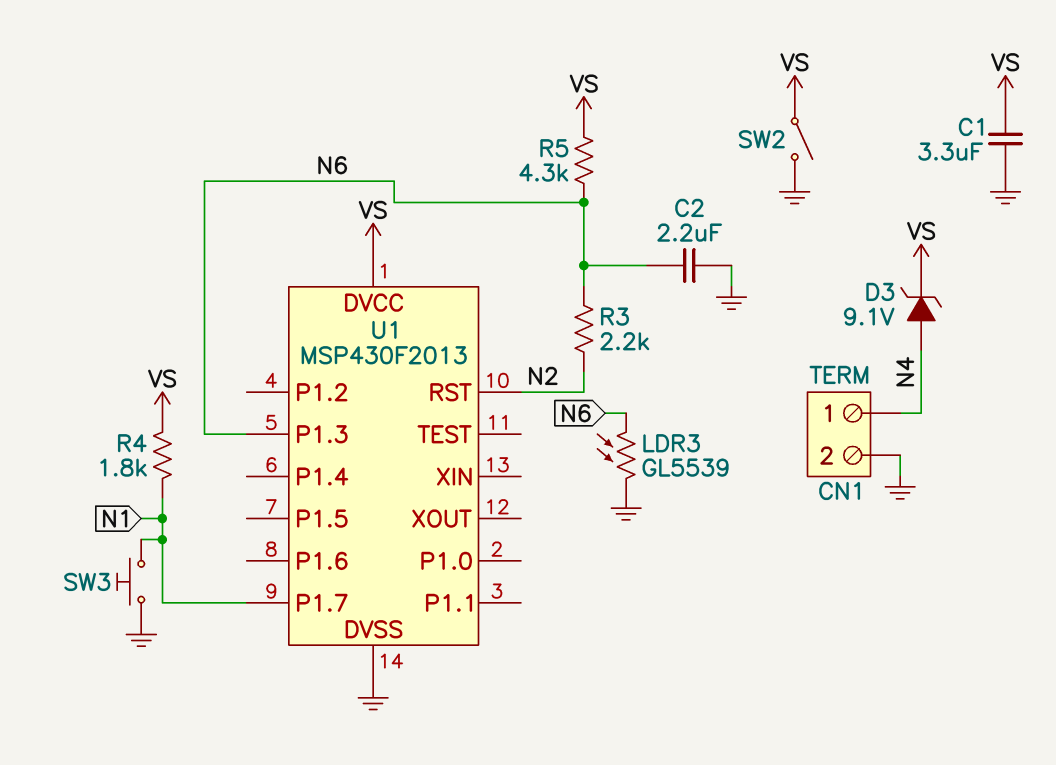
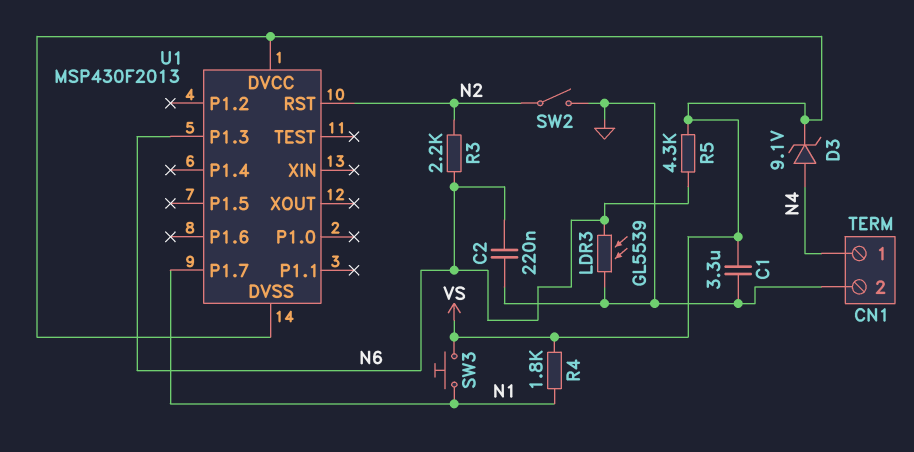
C2: 2.2uF (GND, N6) -> 220nF (GND, N6)
SW2: switch (GND, VS) -> switch (GND, N2)
SW3: button (GND, N1) -> button (N1, VS)
U1 pin DVSS: GND -> VS

